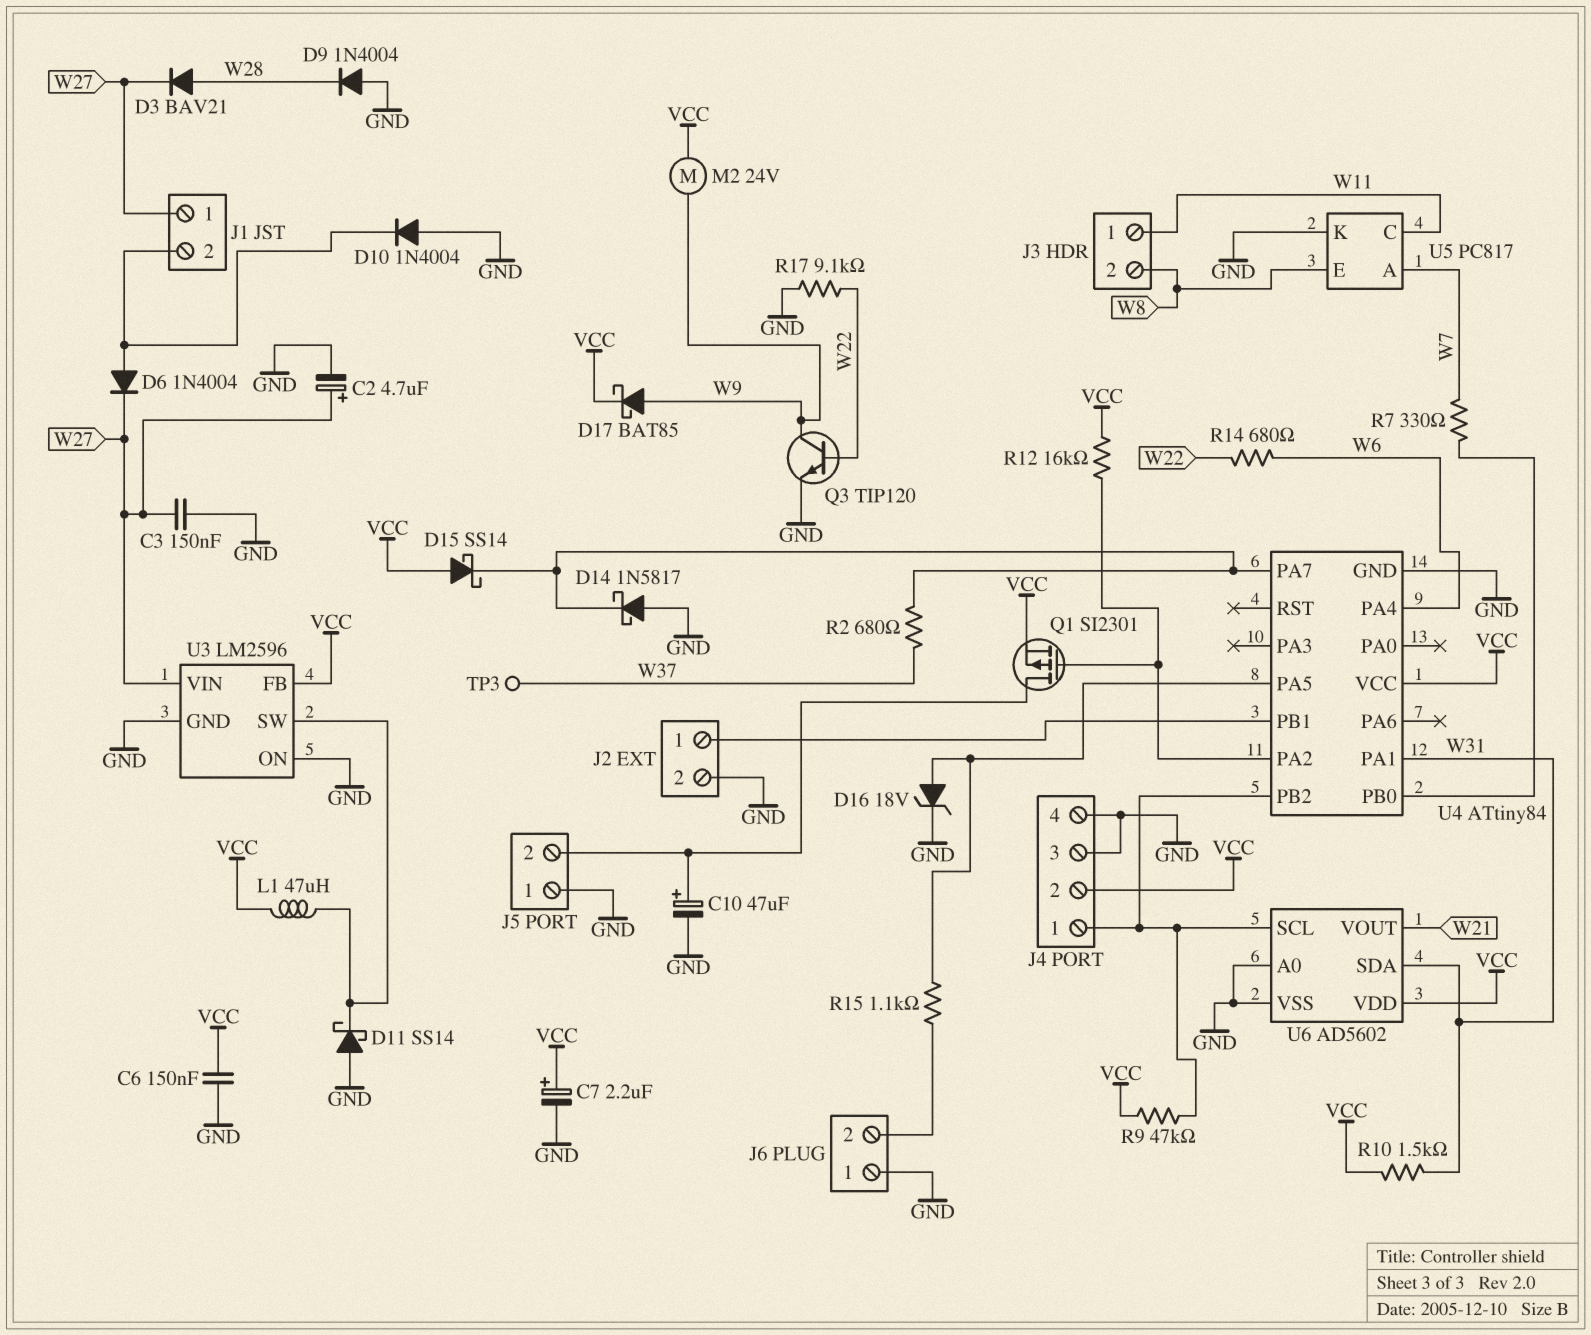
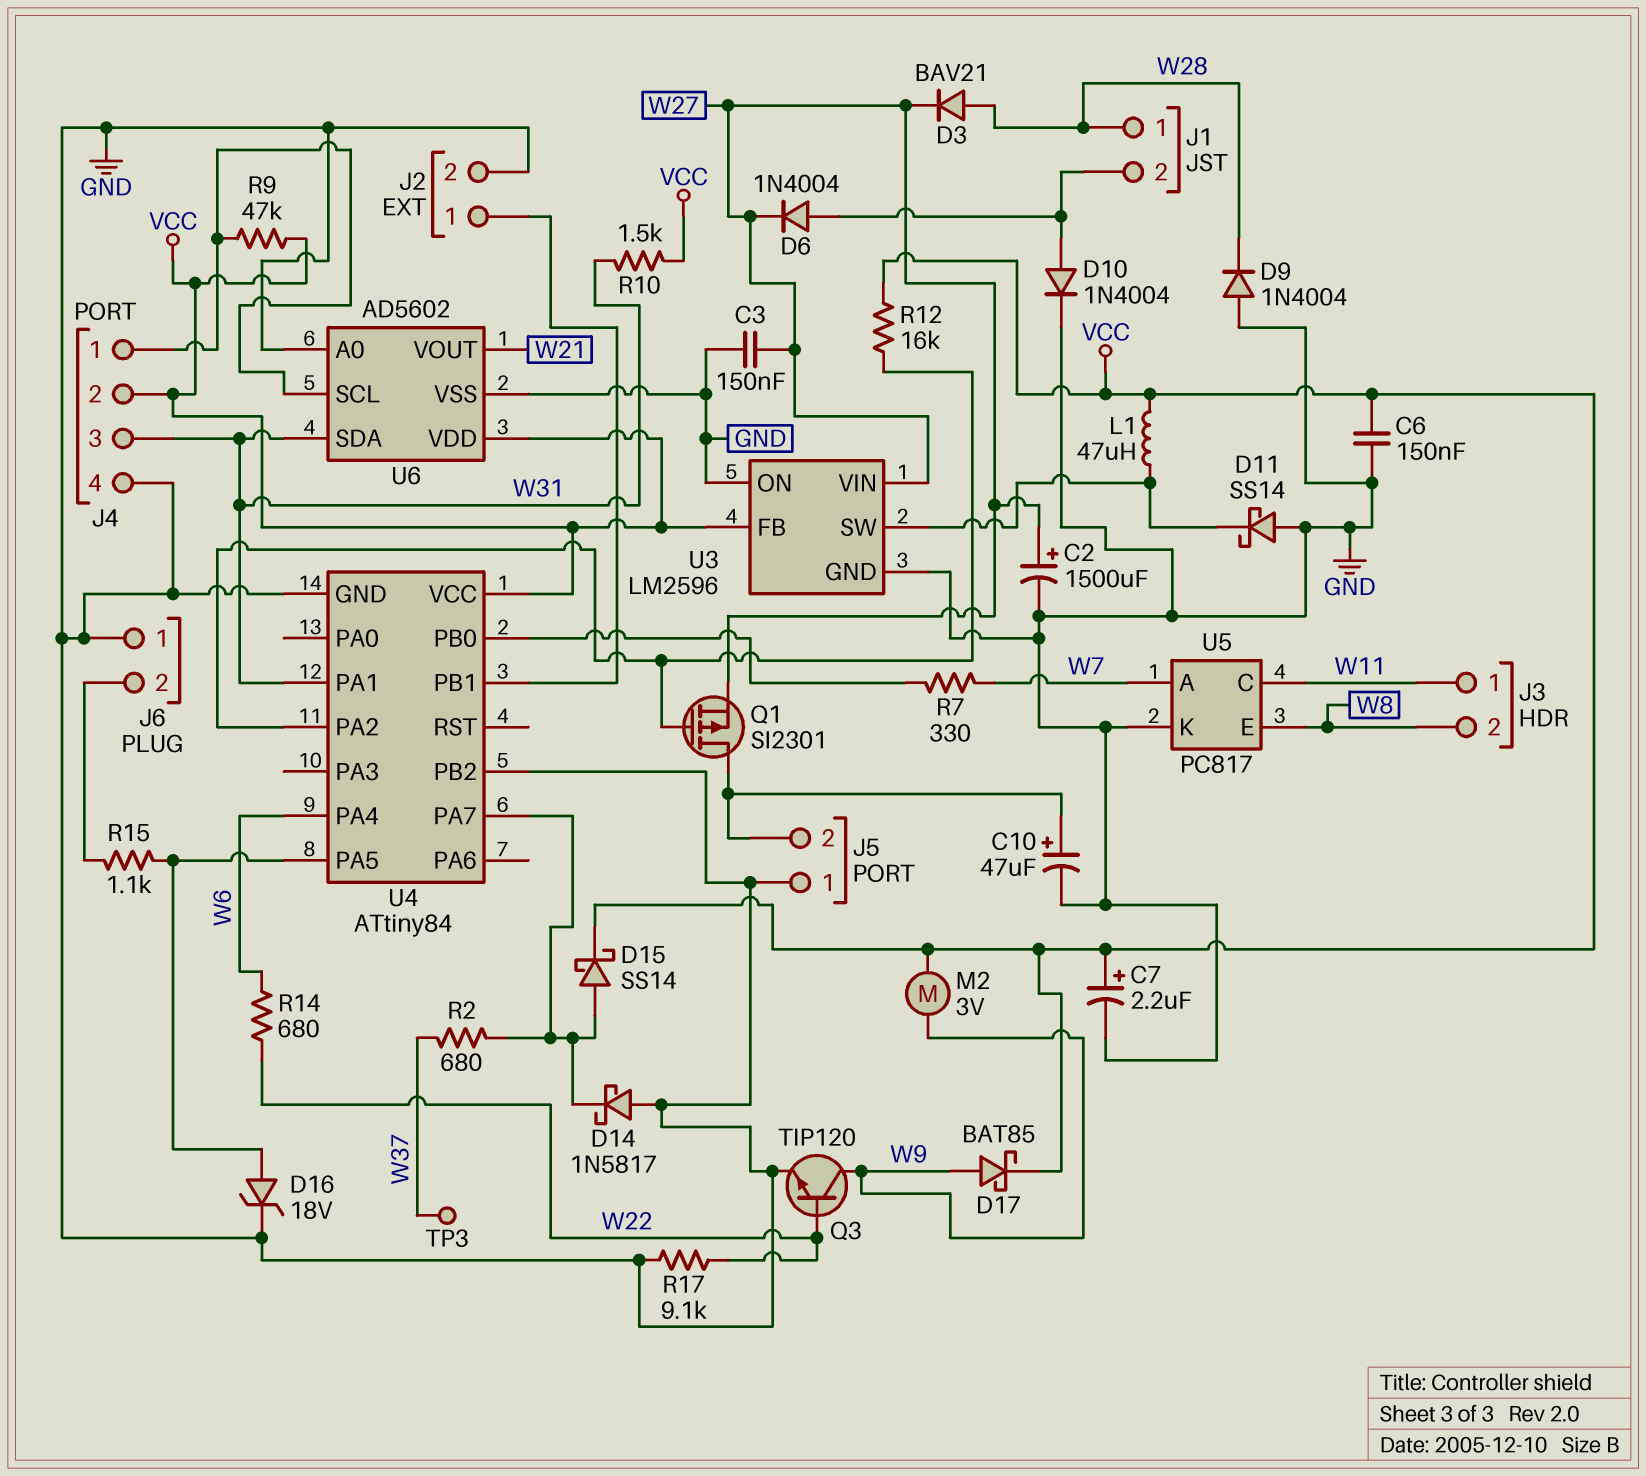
C2: 4.7uF (plus W27, minus GND) -> 1500uF (plus W27, minus GND)
D10: diode 1N4004 (A GND, K J1/2) -> diode 1N4004 (A J1/2, K GND)
D15: schottky SS14 (A VCC, K U4/PA7) -> schottky SS14 (A U4/PA7, K VCC)
J1 pin 1: W27 -> W28
J4 pin 3: GND -> W31
M2: motor 24V (VCC, W9) -> motor 3V (VCC, W9)
Q1: PMOS SI2301 (G U4/PA2, D J5/2, S VCC) -> PMOS SI2301 (G U4/PA2, D J5/2, S W27)
U4 pin PB2: J4/1 -> GND

